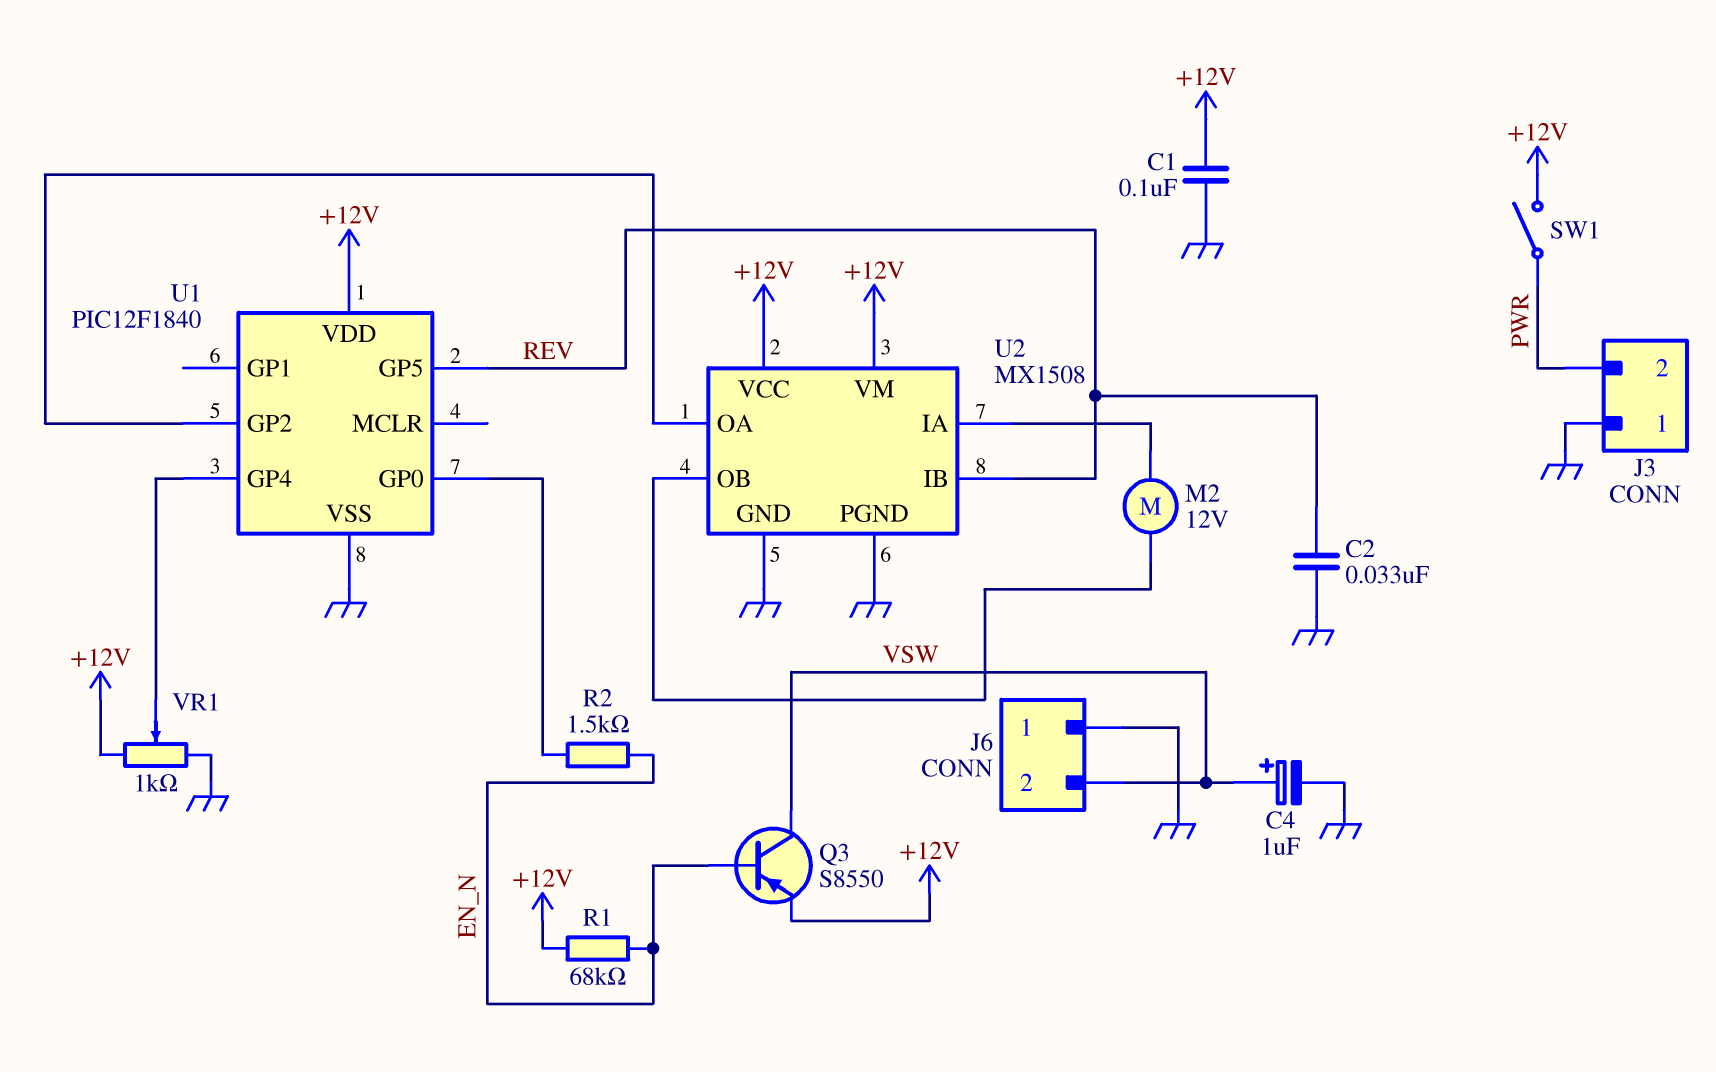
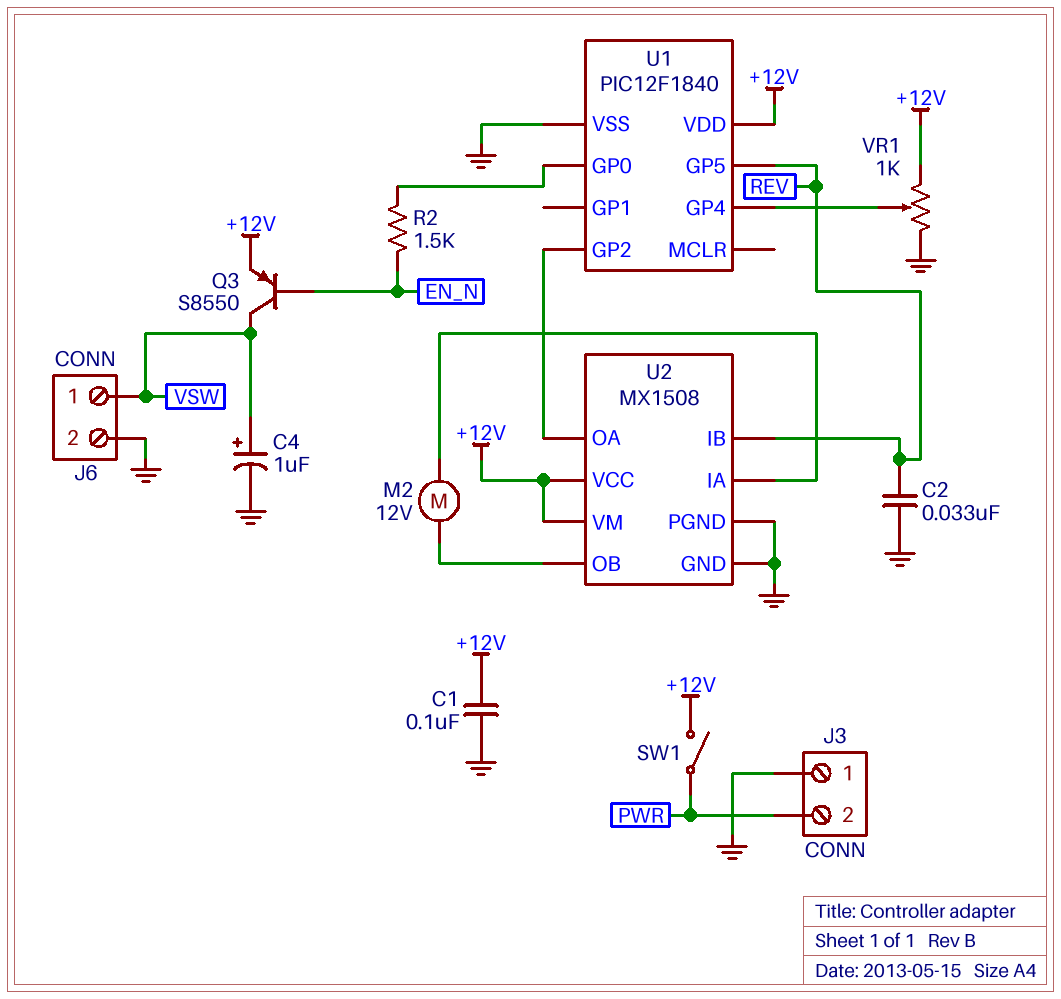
J6 pin 1: GND -> VSW
J6 pin 2: VSW -> GND
R1: 68k (+12V, EN_N) -> none

